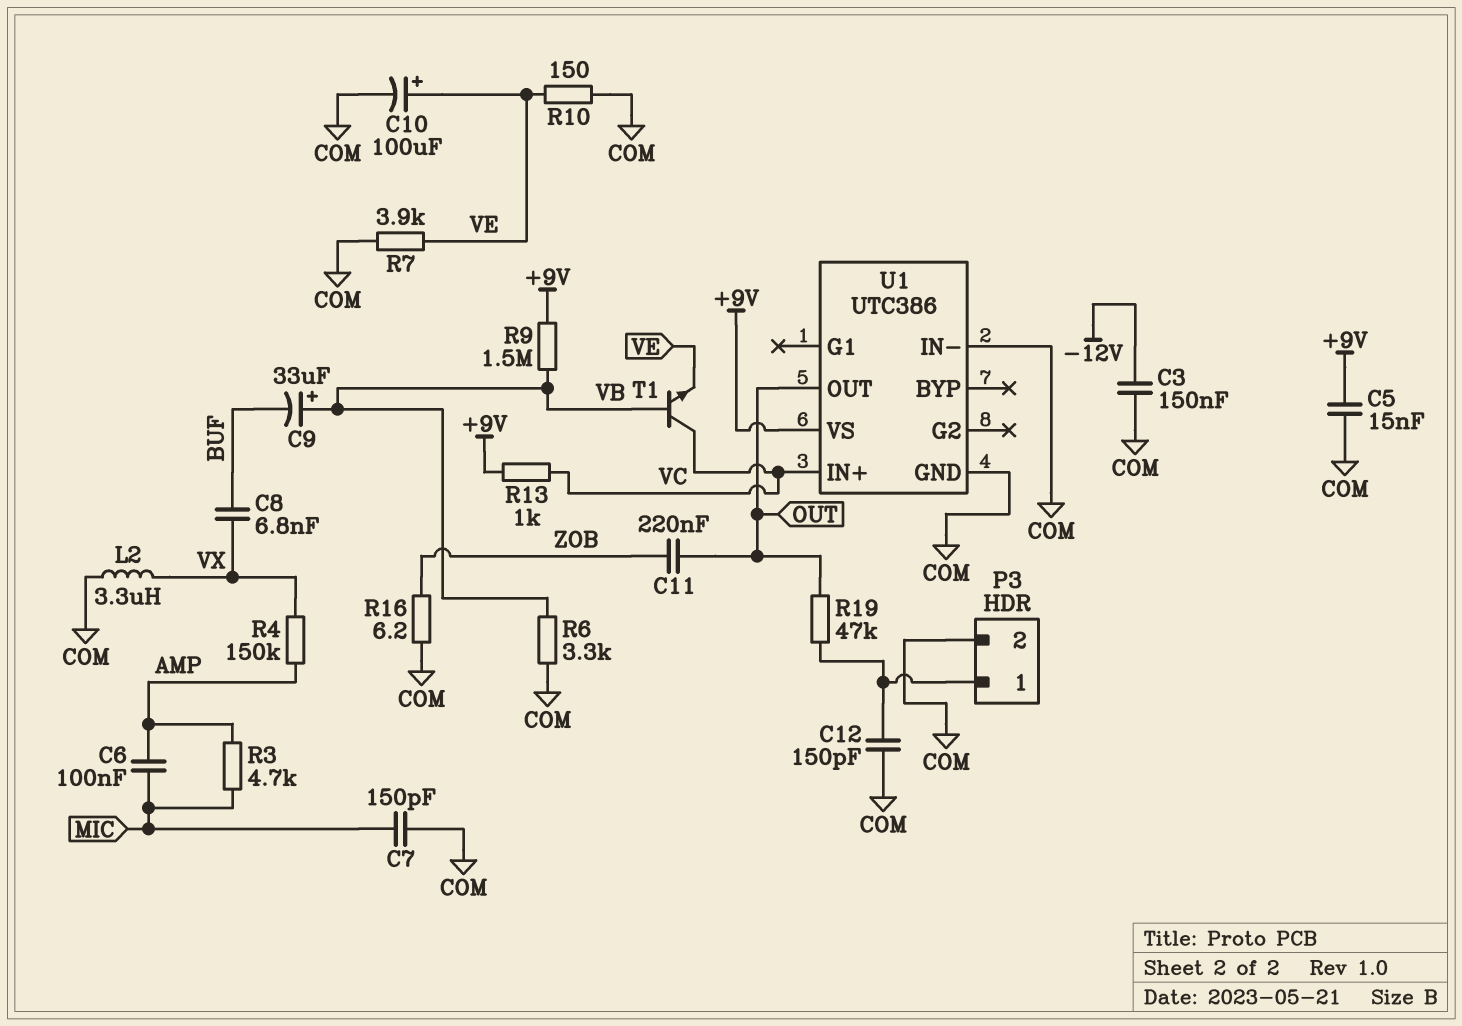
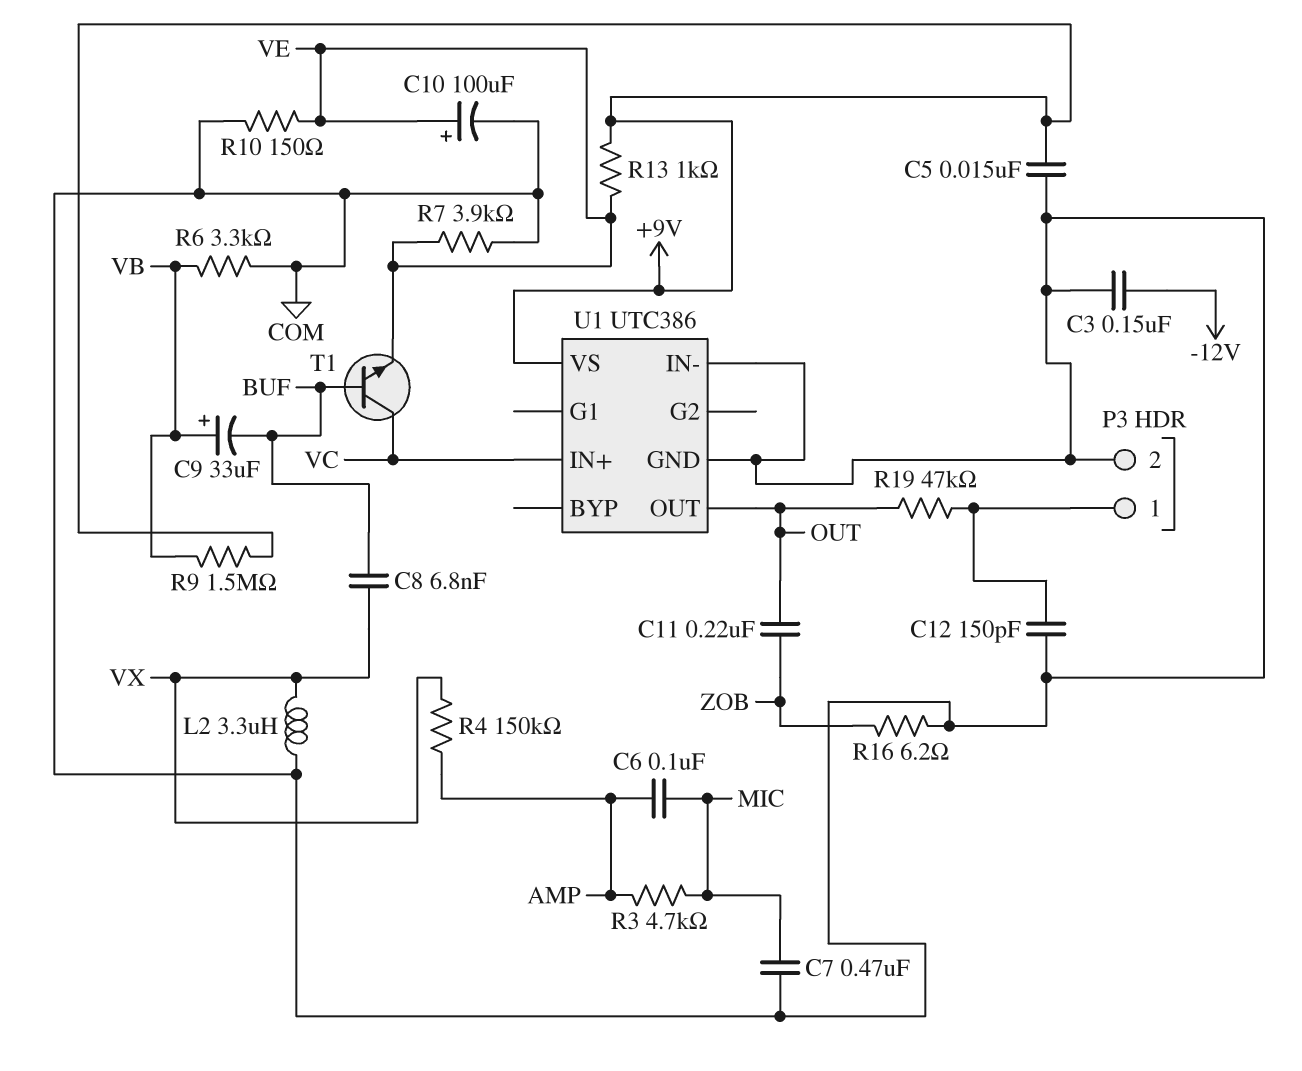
C7: 150pF (COM, MIC) -> 470nF (COM, MIC)
R13: 1k (+9V, VC) -> 1k (+9V, VE)
T1: NPN (B VB, C VC, E VE) -> NPN (B BUF, C VC, E VE)

